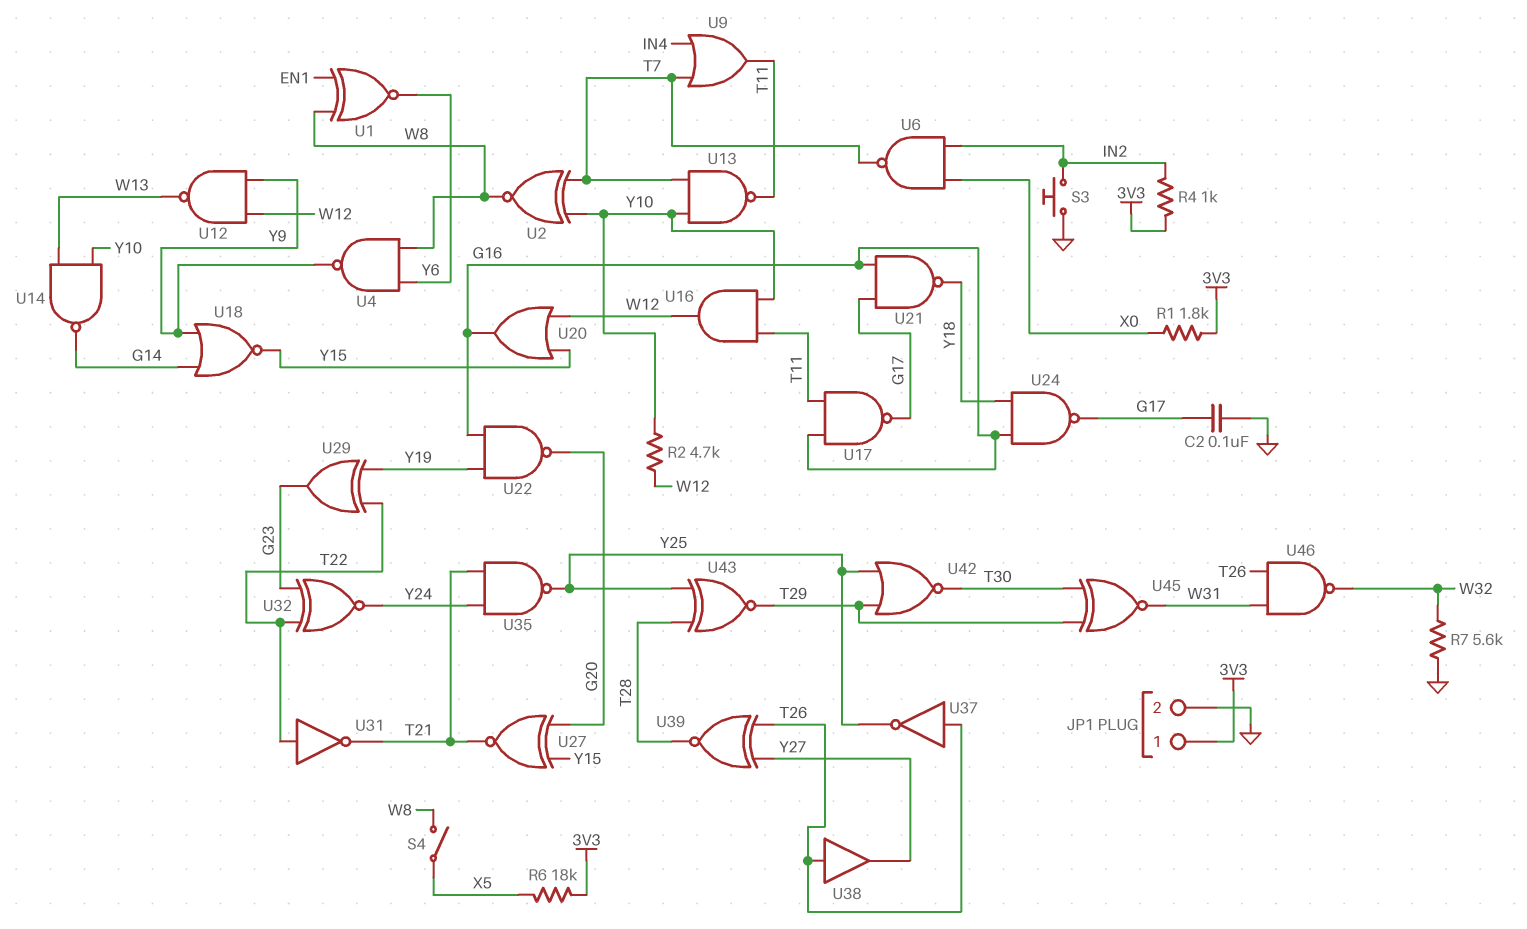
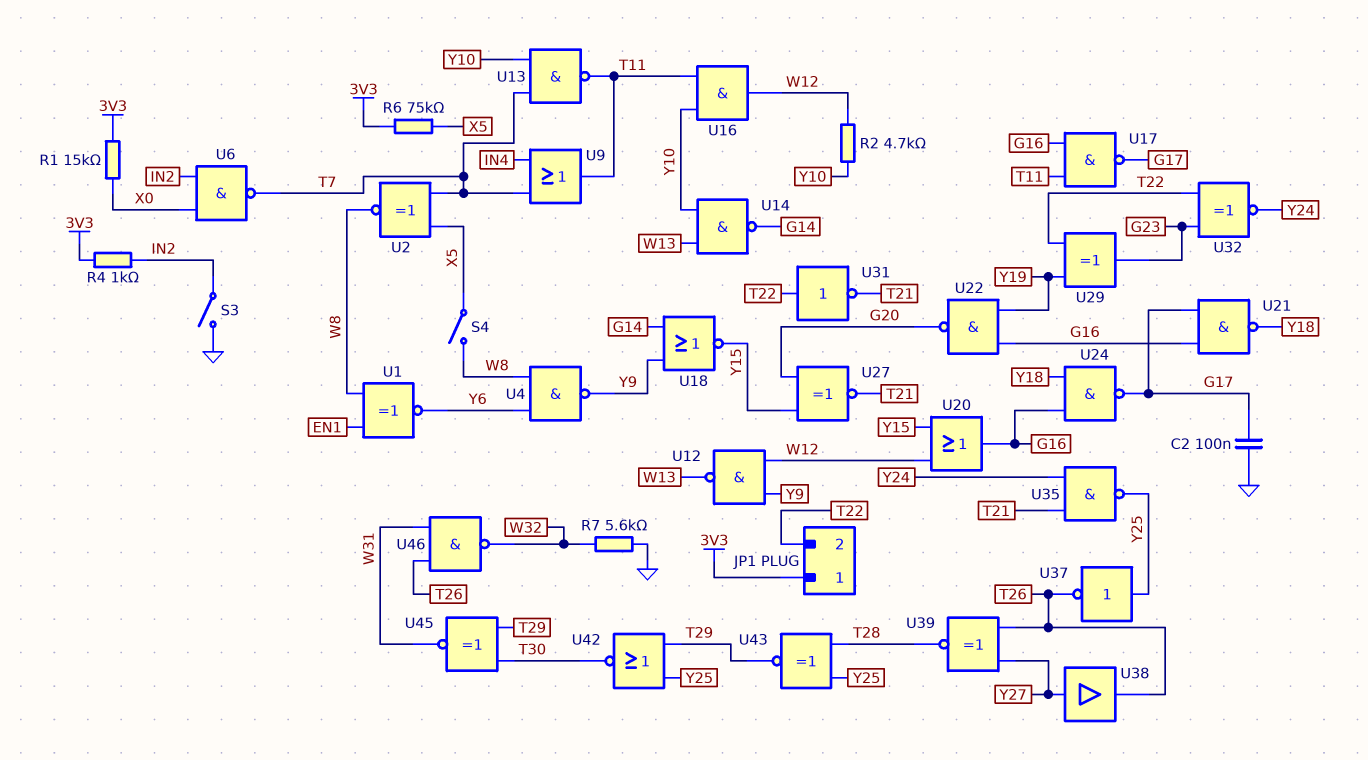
JP1 pin 2: GND -> T22
R1: 1.8k (3V3, X0) -> 15k (3V3, X0)
R6: 18k (3V3, X5) -> 75k (3V3, X5)
S3: button (GND, IN2) -> switch (GND, IN2)
U2: XNOR (in T7, in Y10, out W8) -> XNOR (in T7, in X5, out W8)
U37: NOT (in T26, out Y25) -> NOT (in Y25, out T26)
U38: buffer (in T26, out Y27) -> buffer (in Y27, out T26)

